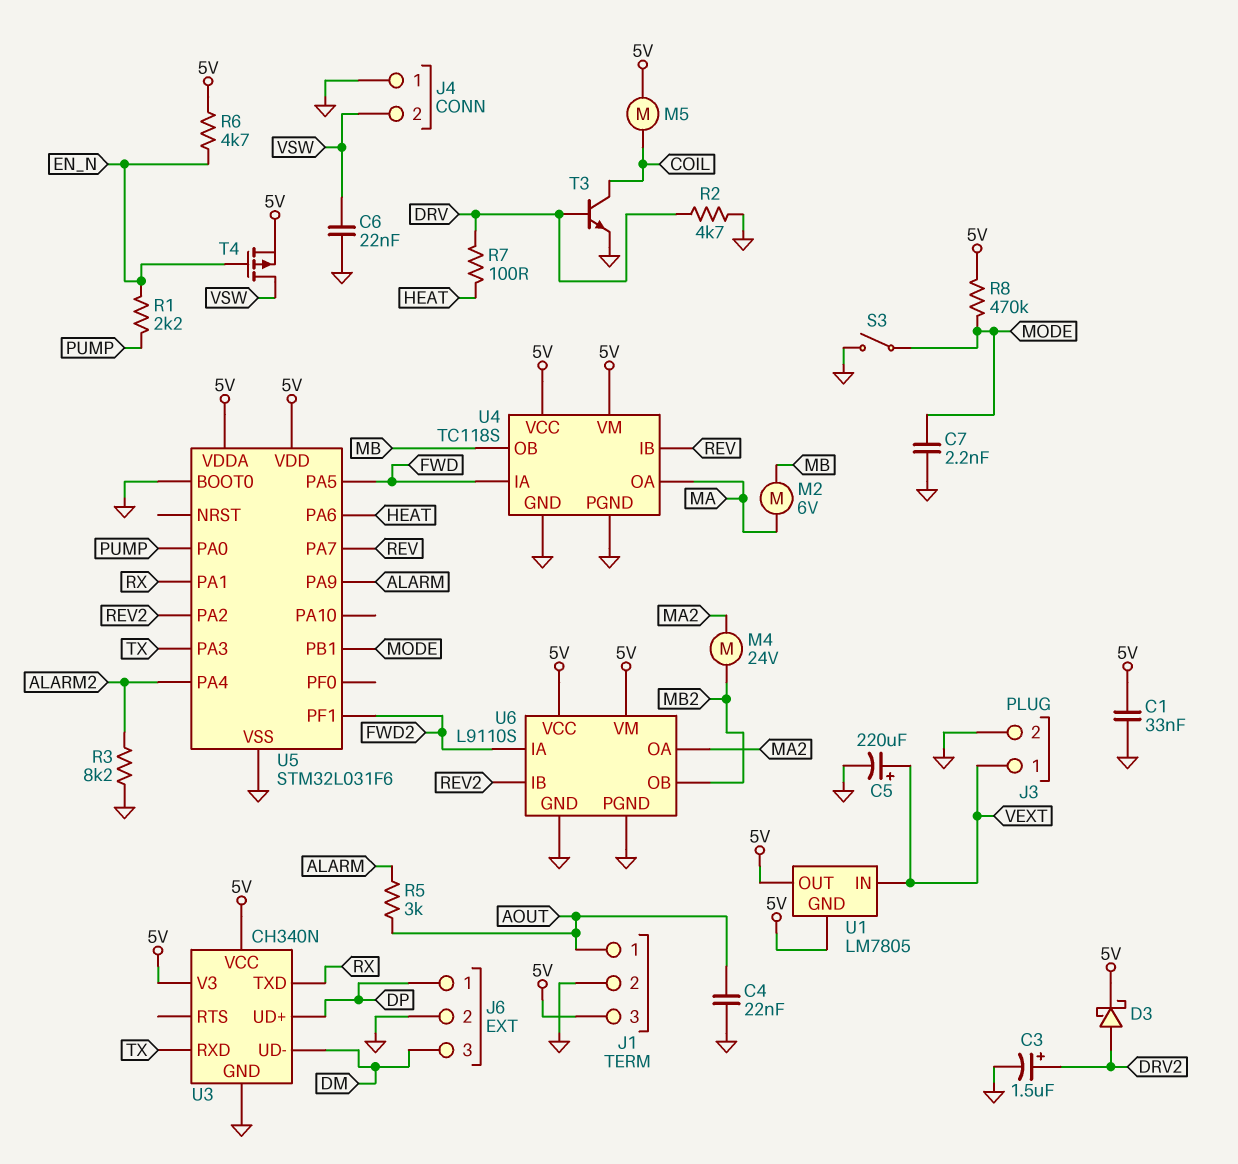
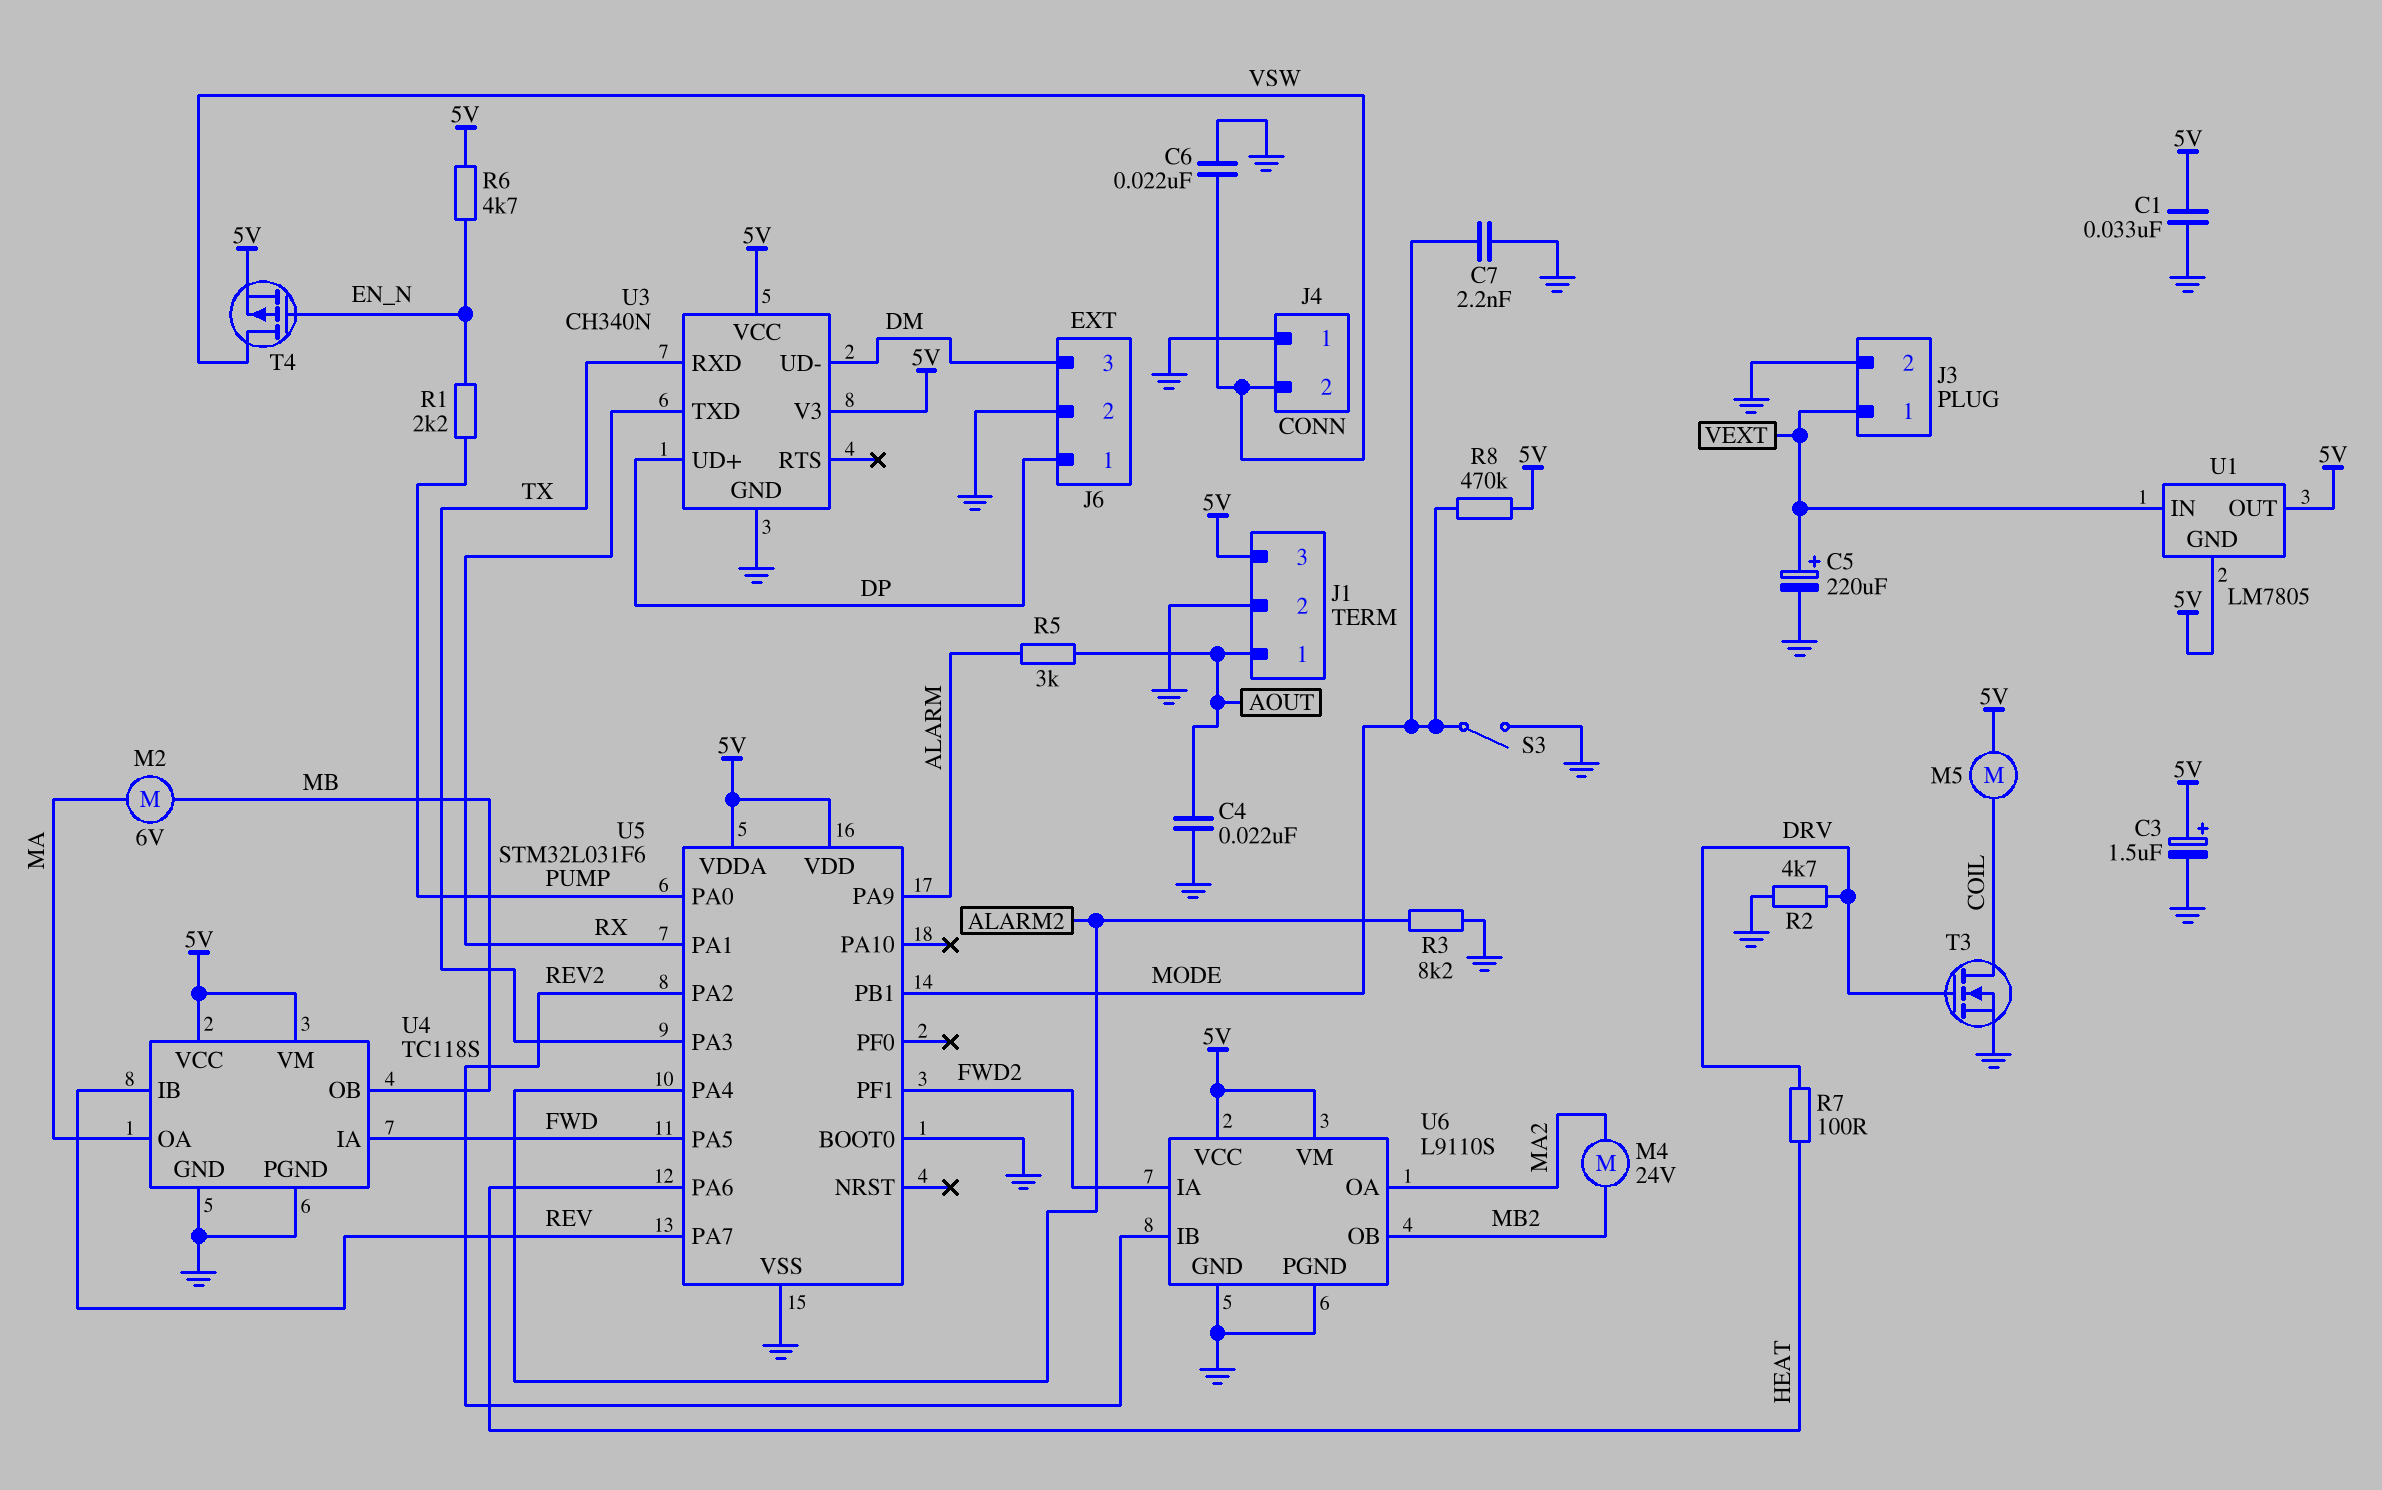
C3: 1.5uF (plus DRV2, minus GND) -> 1.5uF (plus 5V, minus GND)
D3: schottky (A DRV2, K 5V) -> none
T3: NPN (B DRV, C COIL, E GND) -> NMOS (G DRV, D COIL, S GND)

